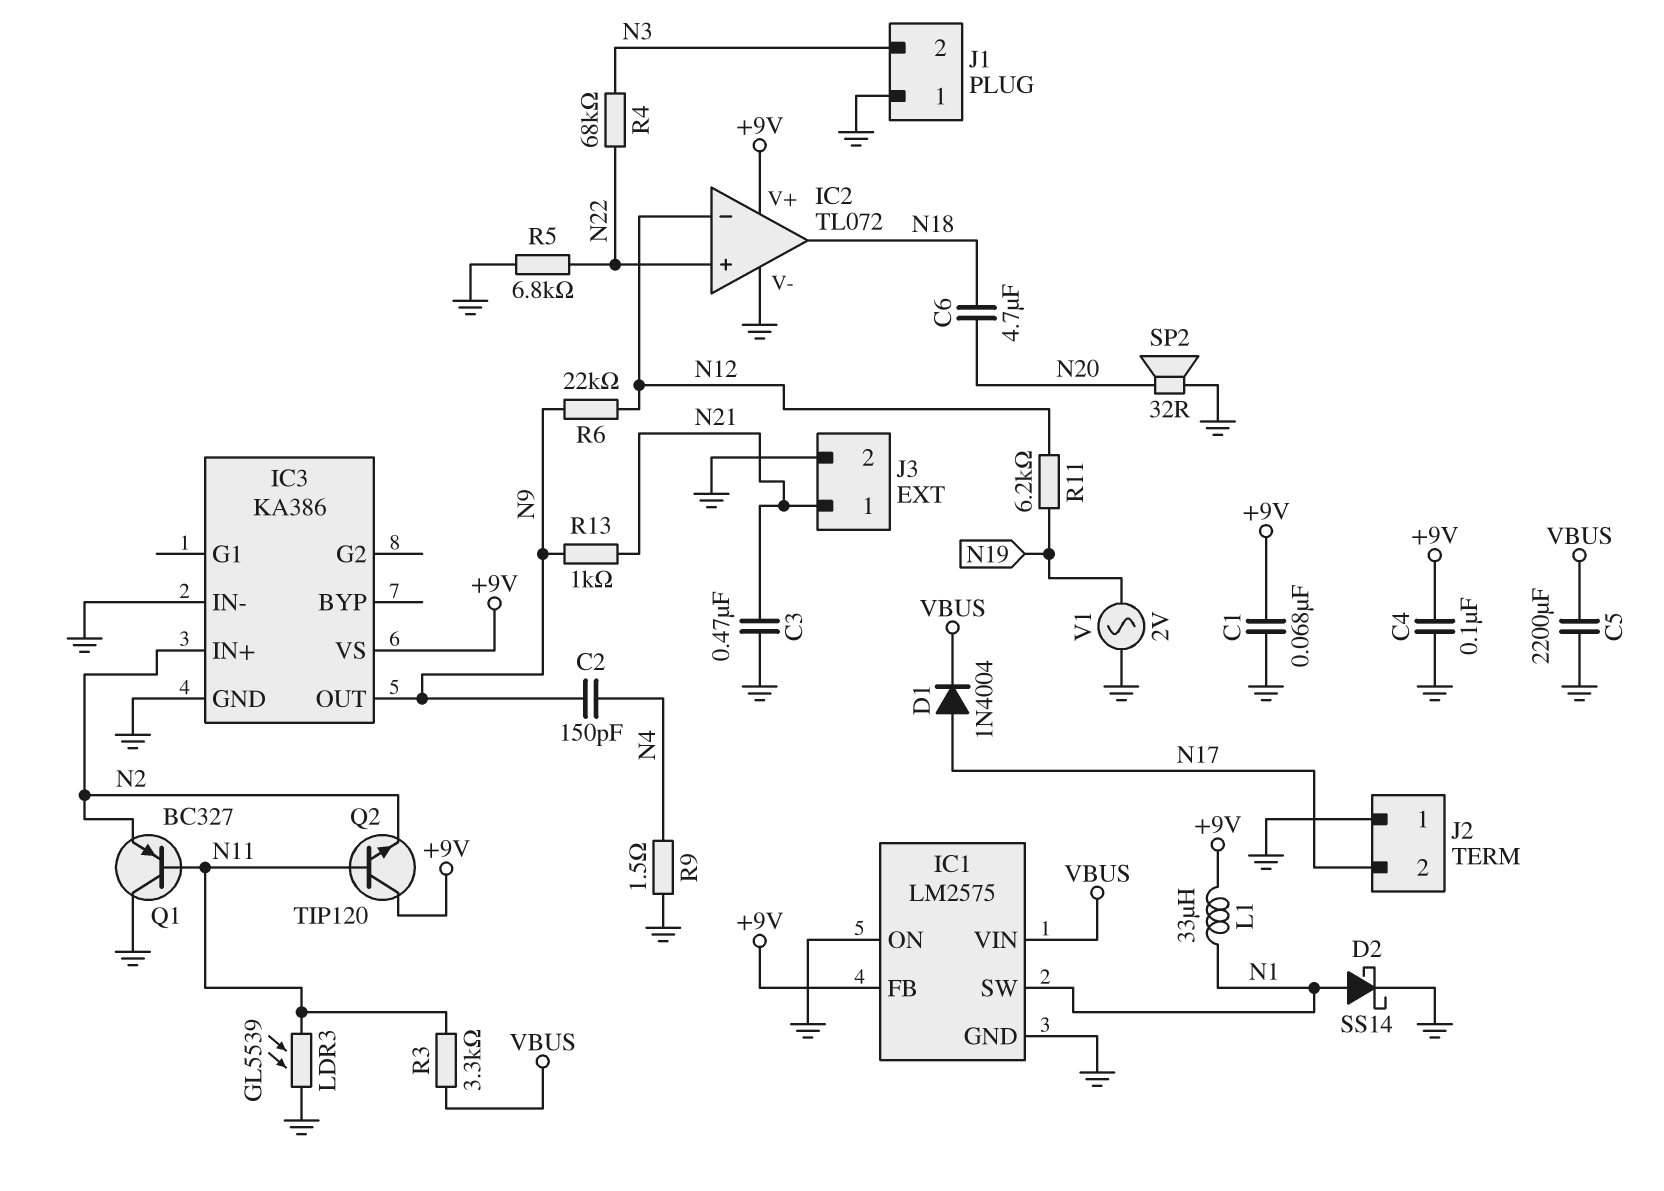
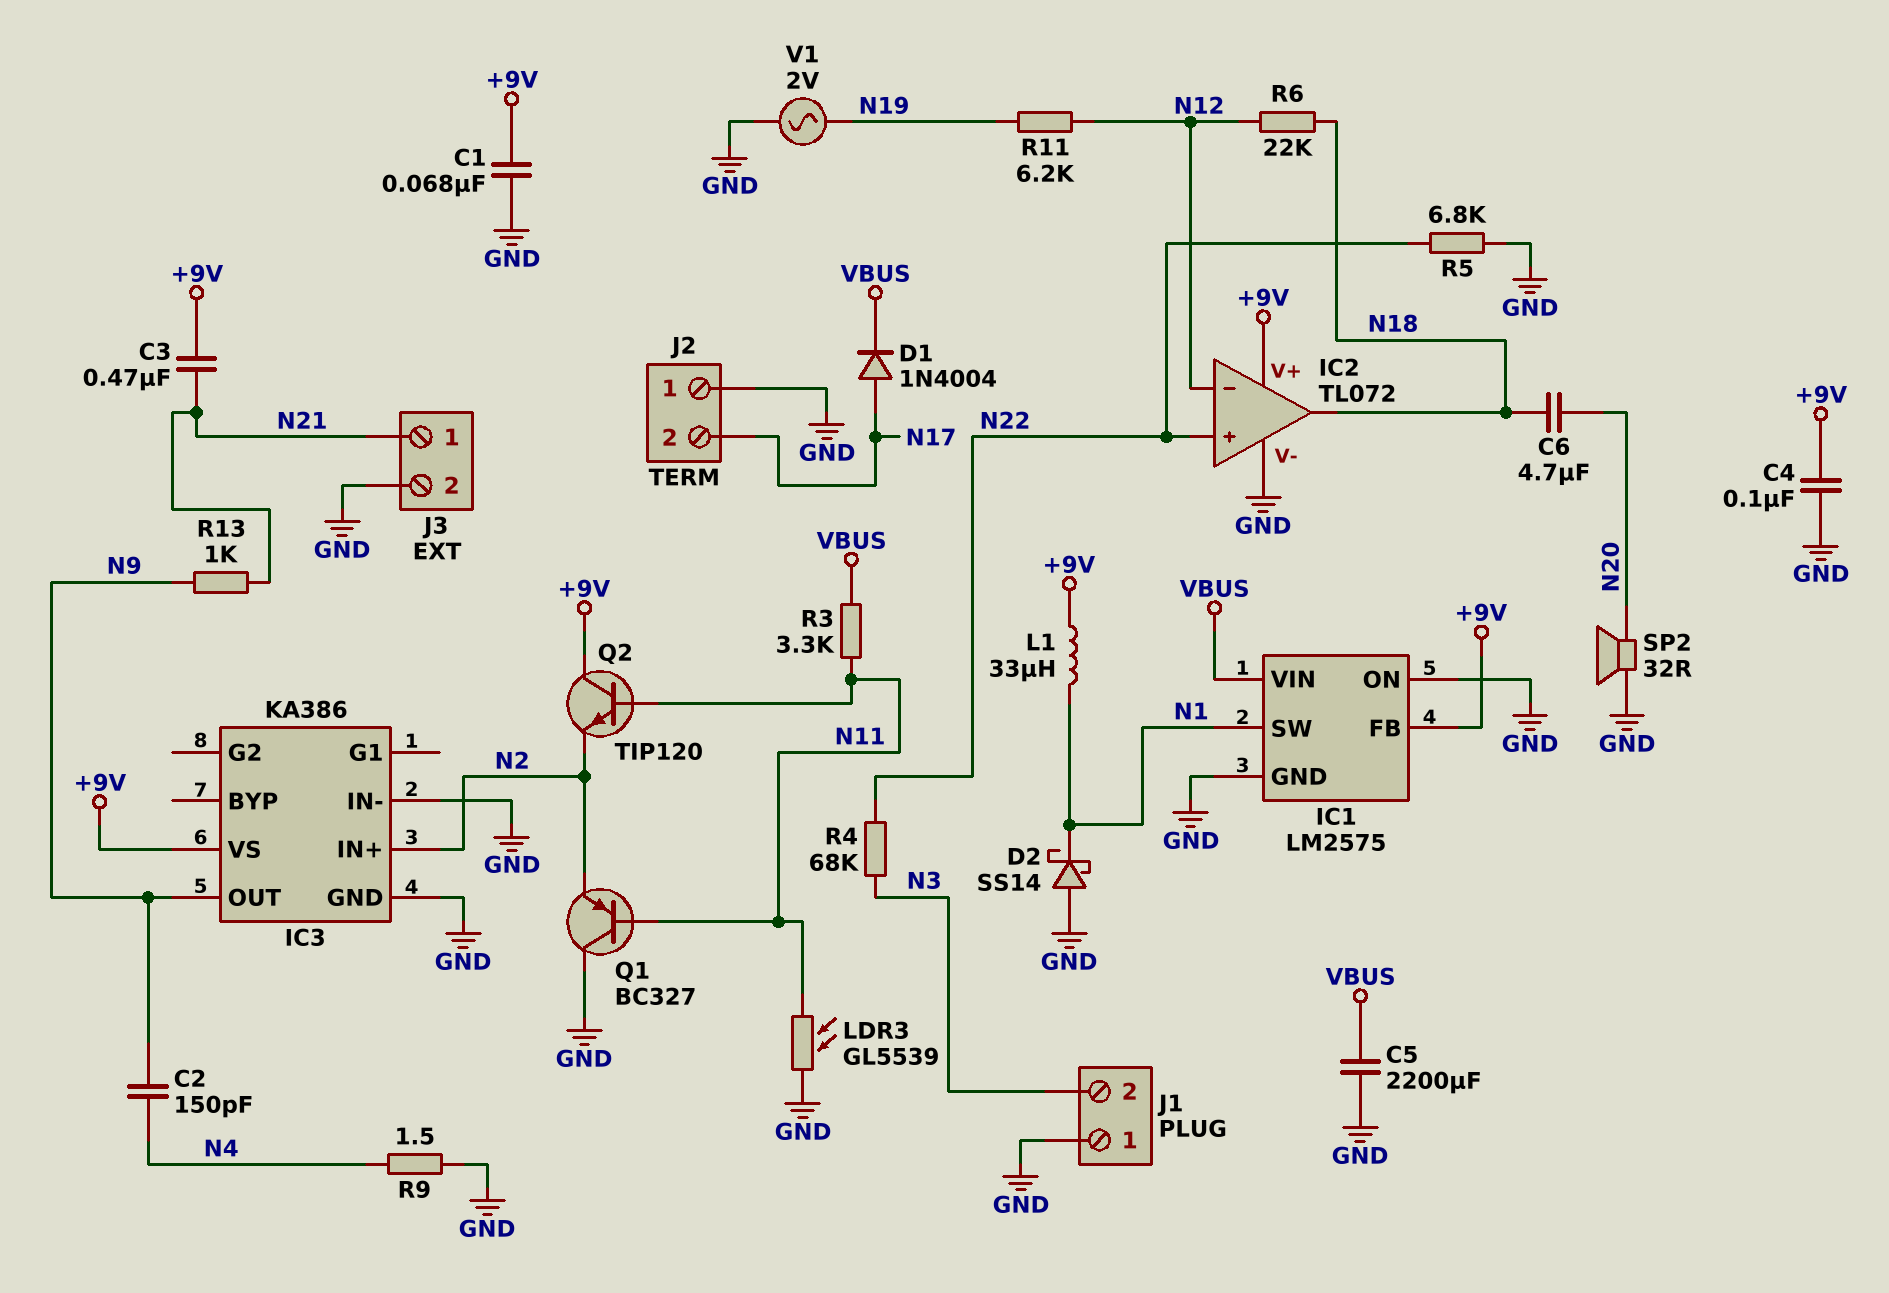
C3: 470nF (GND, N21) -> 470nF (+9V, N21)
D2: schottky SS14 (A N1, K GND) -> schottky SS14 (A GND, K N1)
R6: 22k (N9, N12) -> 22k (N12, N18)

